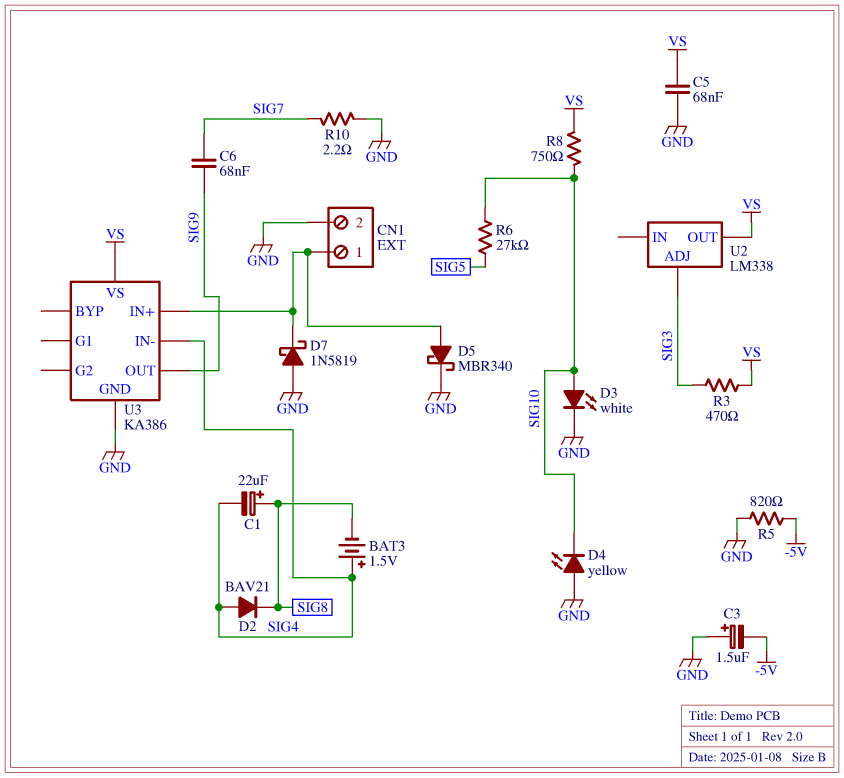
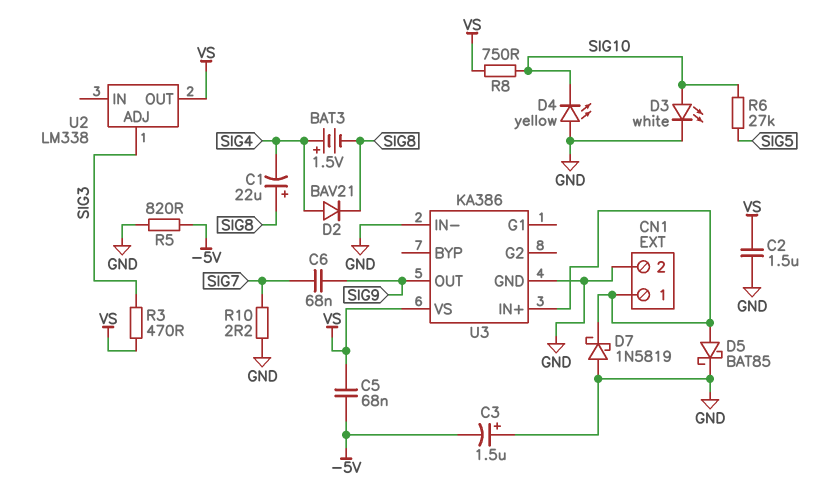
C2: none -> 1.5uF (GND, VS)
C5: 68nF (GND, VS) -> 68nF (-5V, VS)
D5: schottky MBR340 (A CN1/1, K GND) -> schottky BAT85 (A CN1/1, K GND)
U3 pin IN-: SIG4 -> GND

